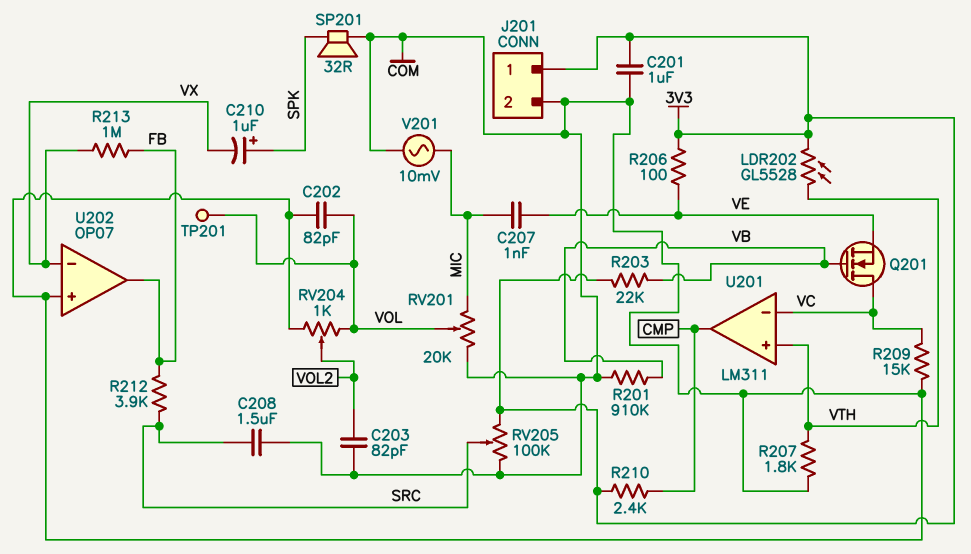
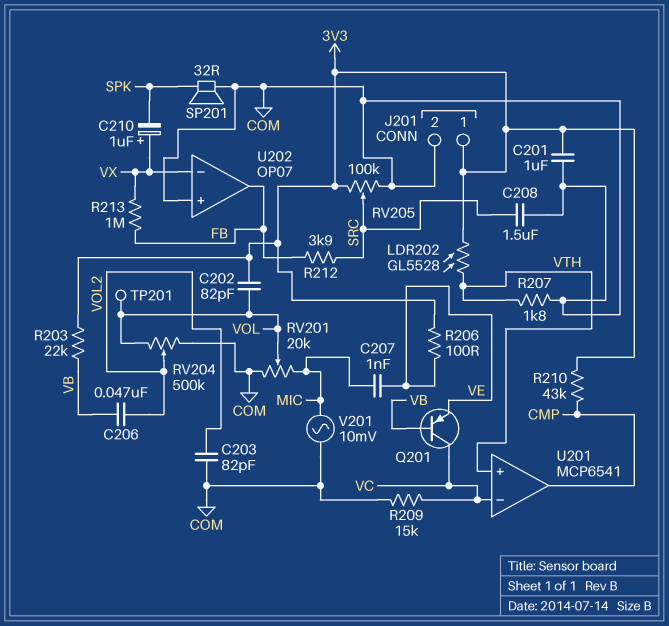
C202: 82pF (COM, VOL) -> 82pF (3V3, VOL)
C206: none -> 47nF (VB, VOL2)
C210: 1uF (plus SPK, minus VX) -> 1uF (plus VX, minus SPK)
Q201: NMOS (G VB, D VC, S VE) -> PNP (B VB, C VC, E VE)
R201: 910k (COM, VB) -> none
R210: 2.4k (3V3, CMP) -> 43k (3V3, CMP)
RV204: 1k (COM, VOL, wiper VOL2) -> 500k (COM, VOL, wiper VOL2)
U201: LM311 -> MCP6541

